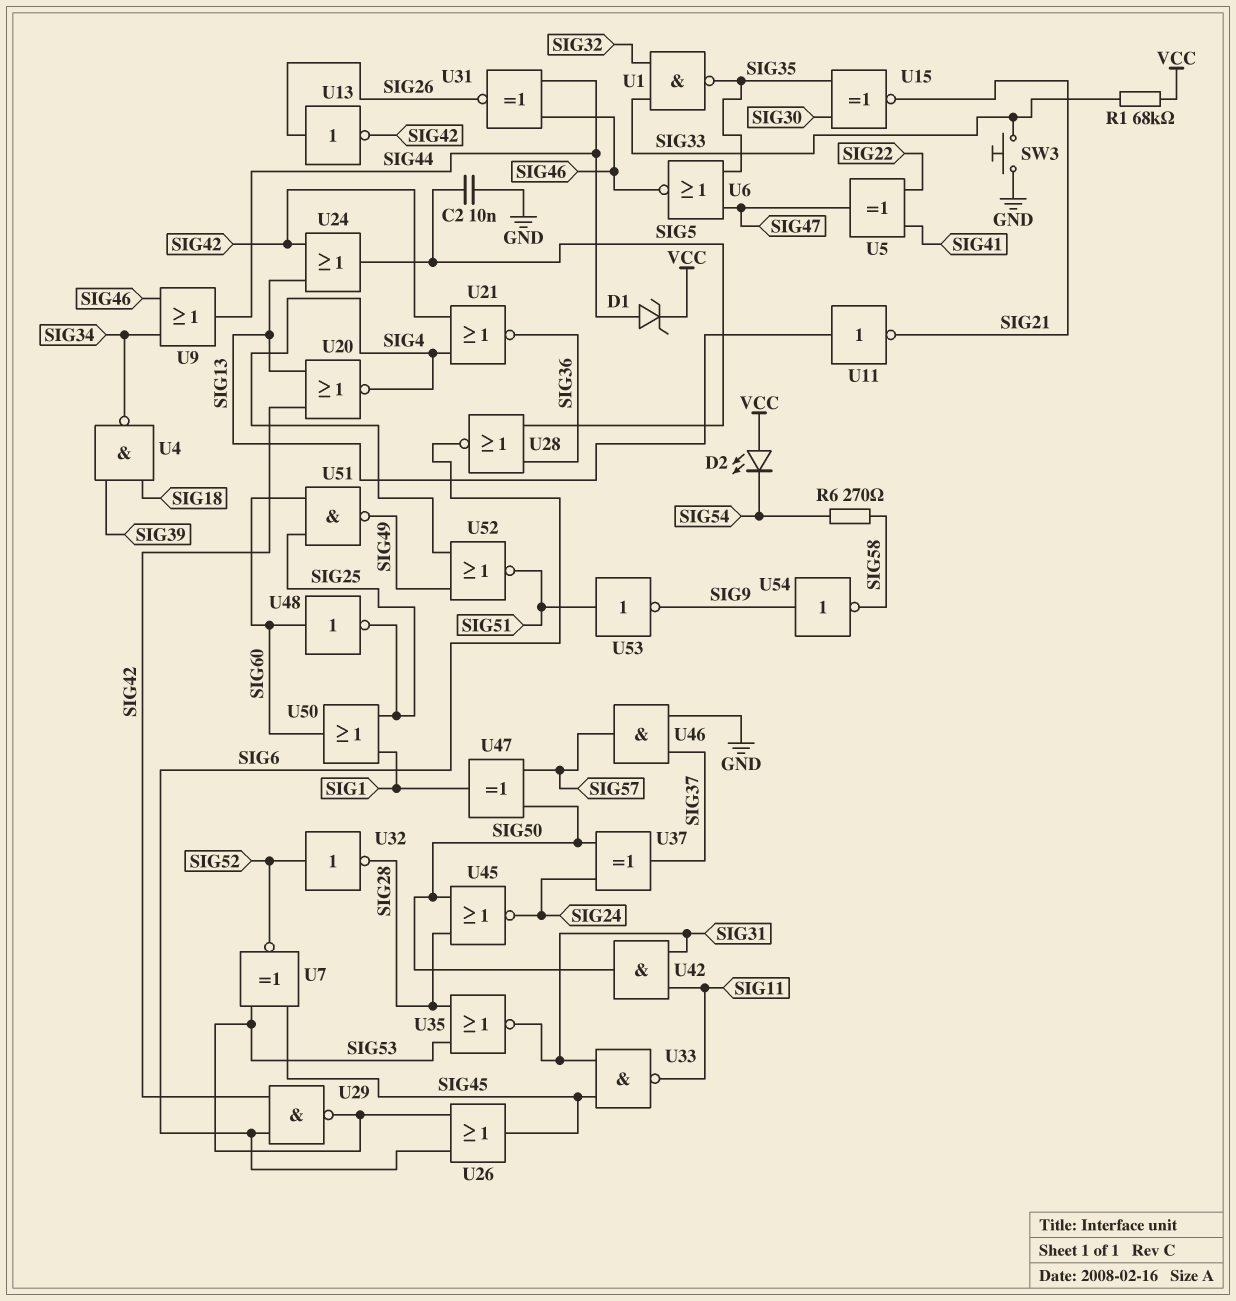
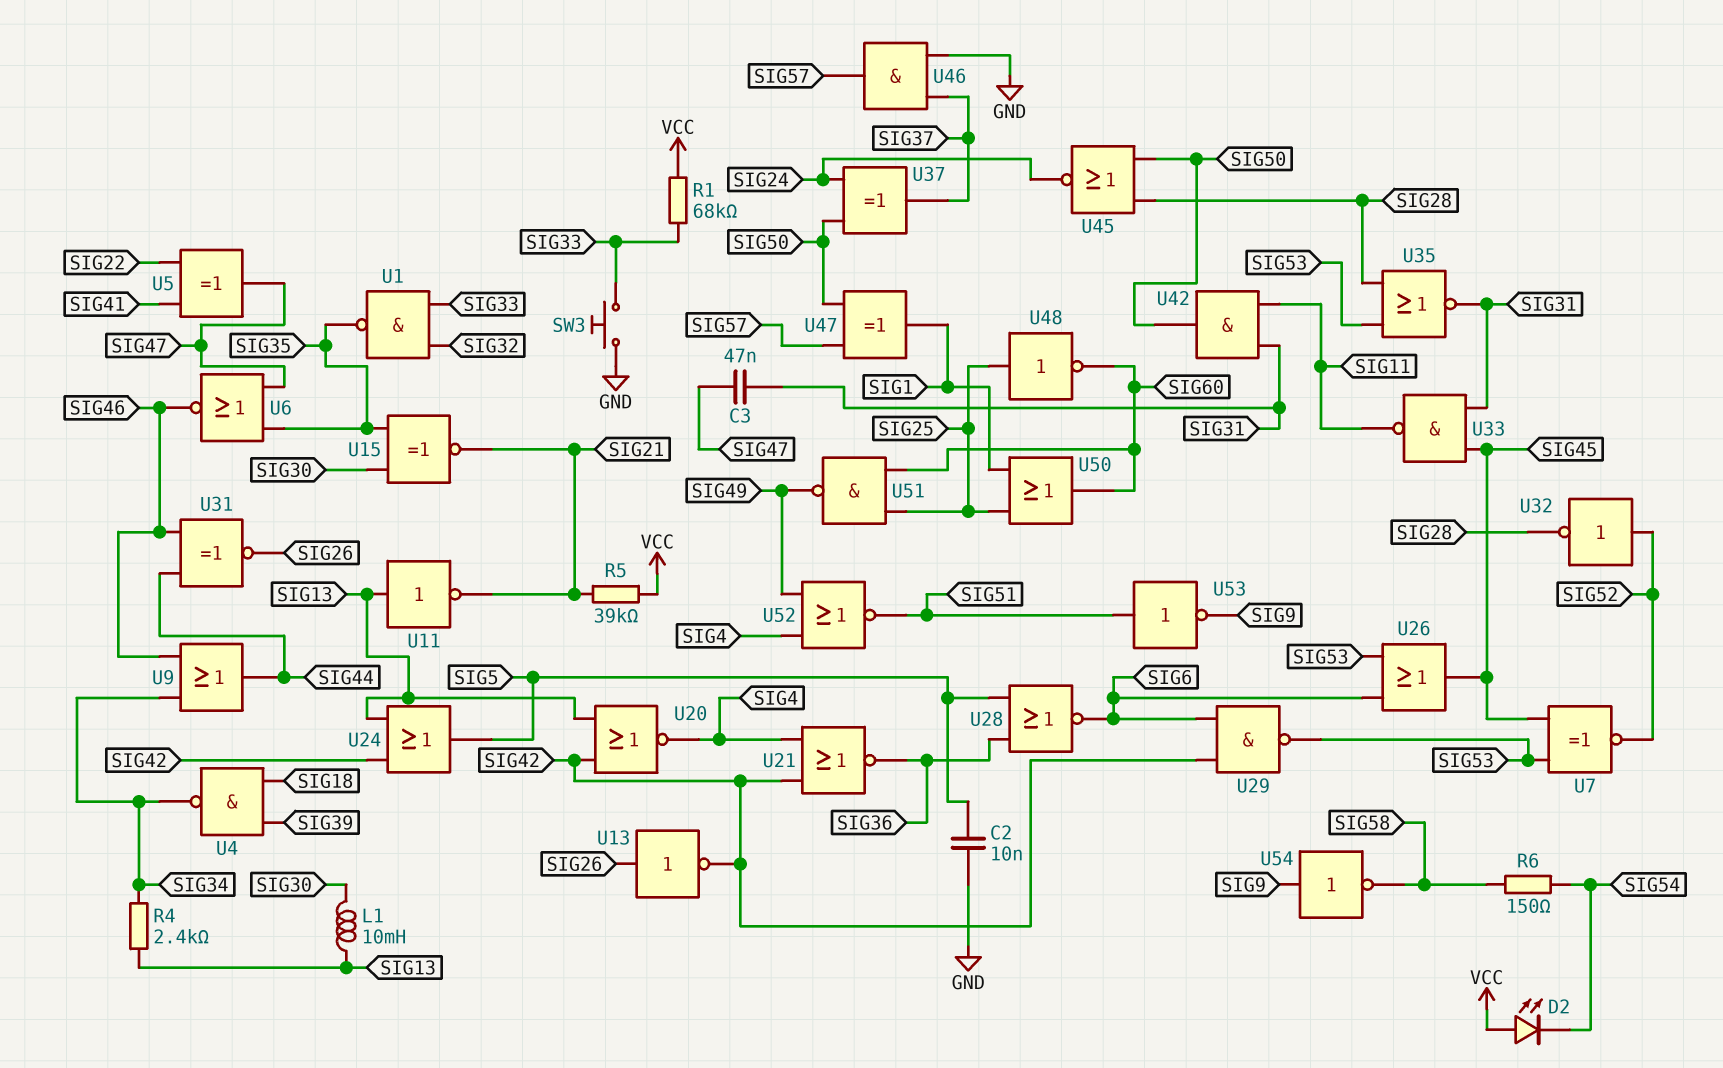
C3: none -> 47nF (SIG31, SIG47)
D1: zener (A SIG44, K VCC) -> none
L1: none -> 10mH (SIG13, SIG30)
R4: none -> 2.4k (SIG13, SIG34)
R5: none -> 39k (SIG21, VCC)
R6: 270 (SIG54, SIG58) -> 150 (SIG54, SIG58)
U48: NOT (in SIG60, out SIG25) -> NOT (in SIG25, out SIG60)

